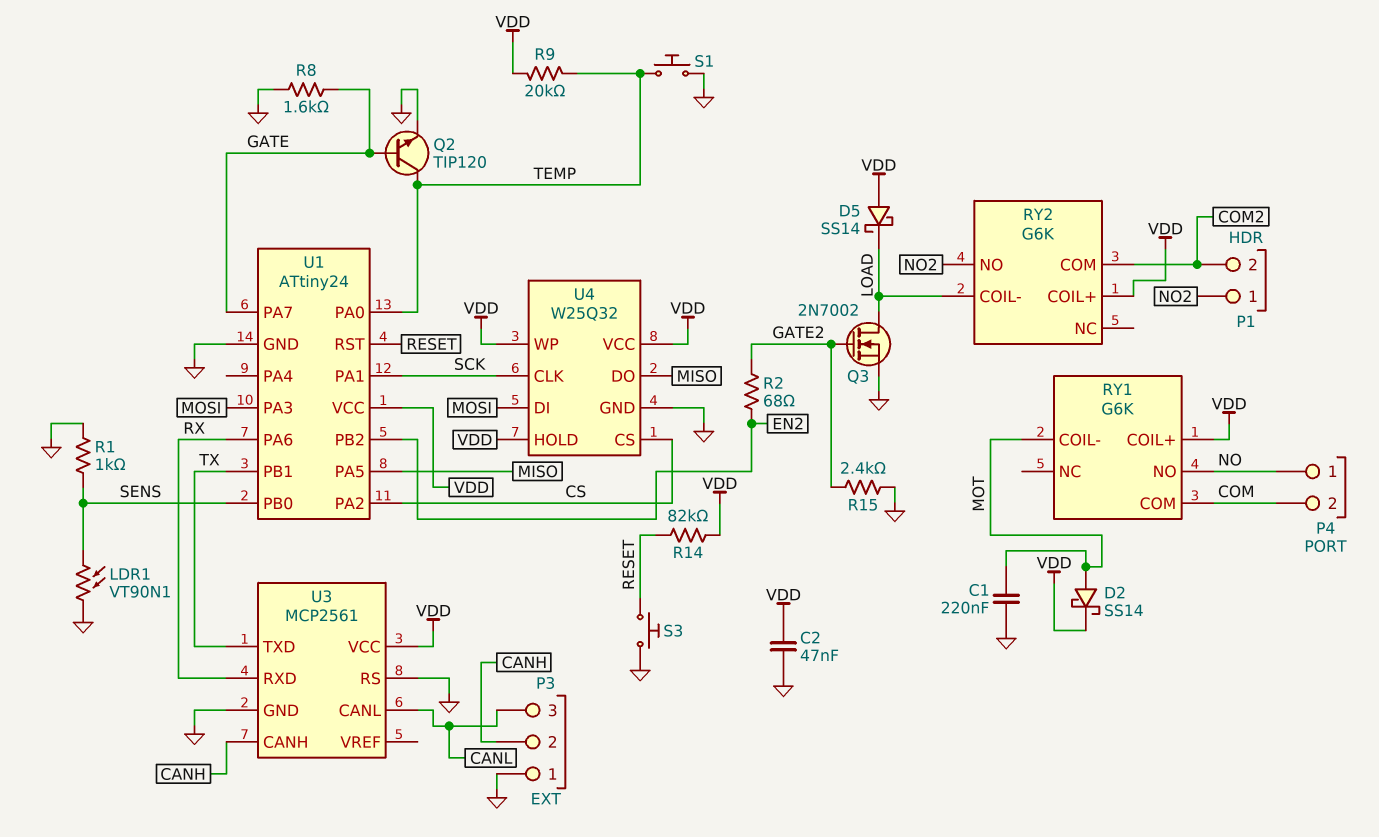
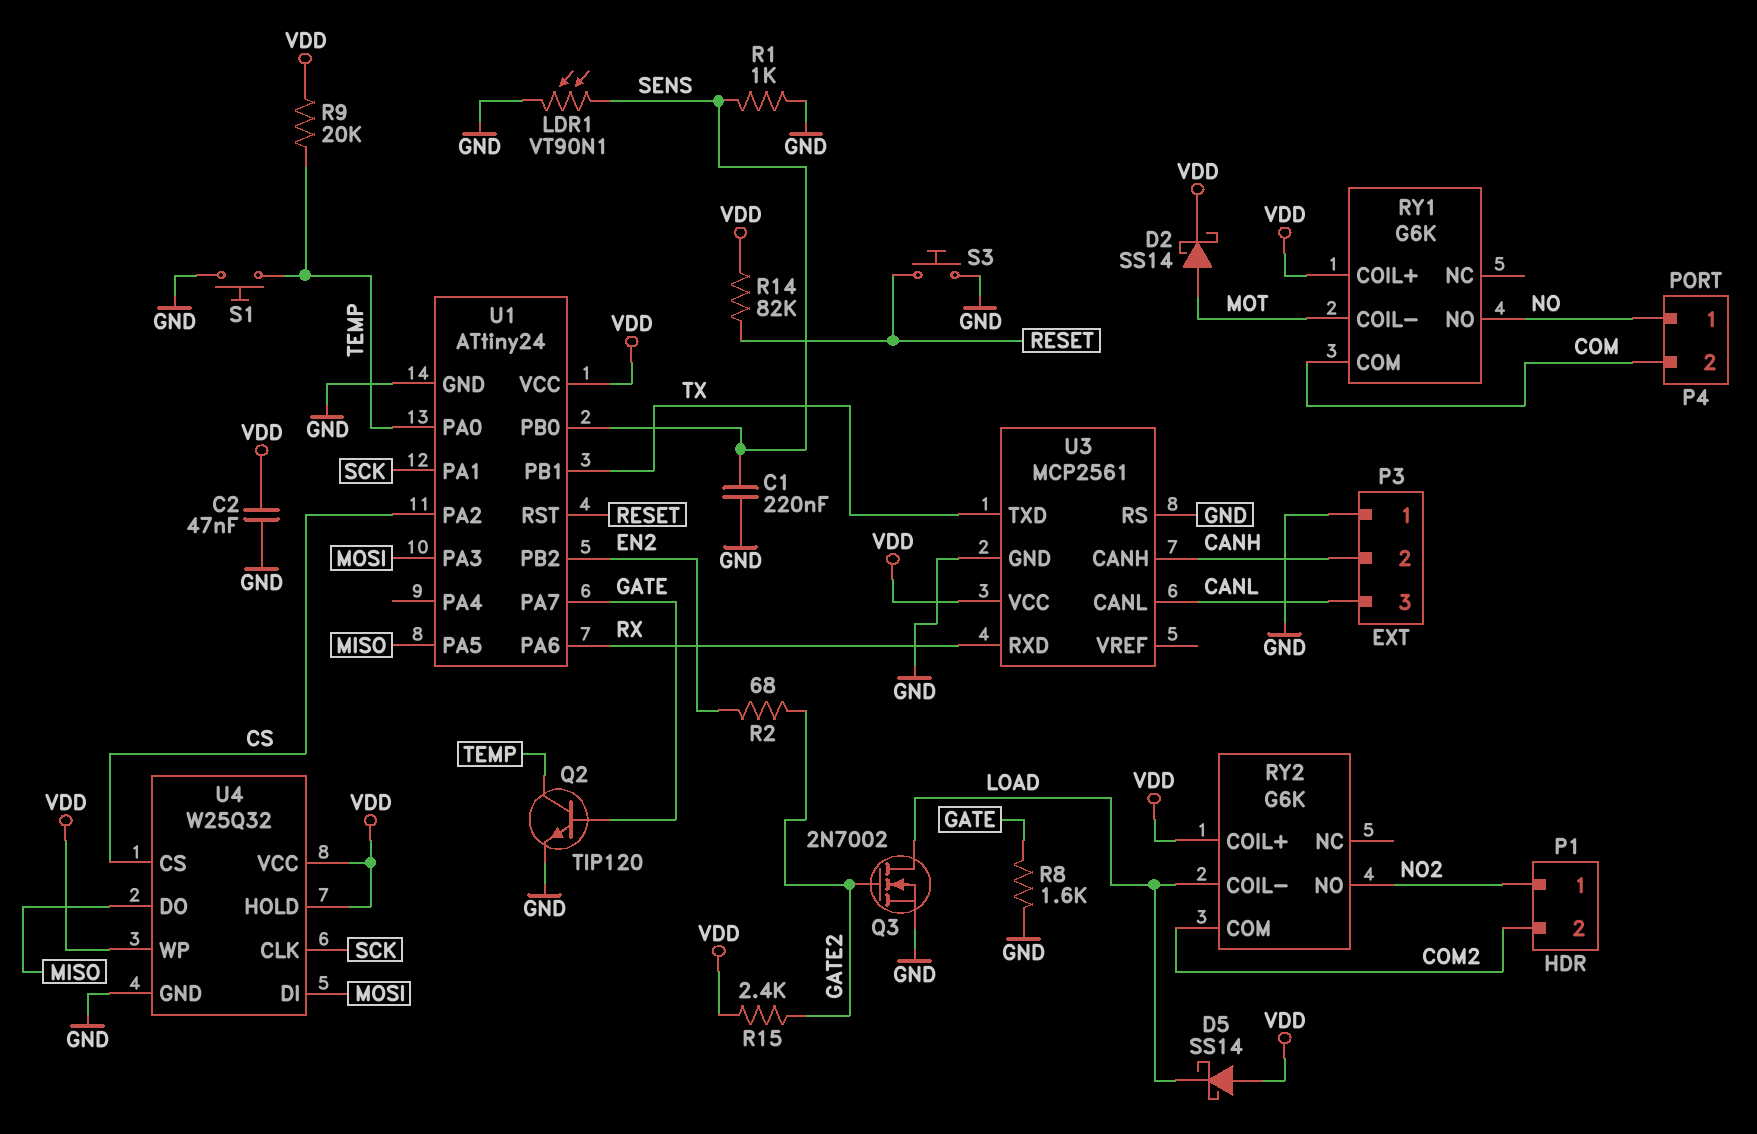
C1: 220nF (GND, MOT) -> 220nF (GND, SENS)
R15: 2.4k (GATE2, GND) -> 2.4k (GATE2, VDD)

